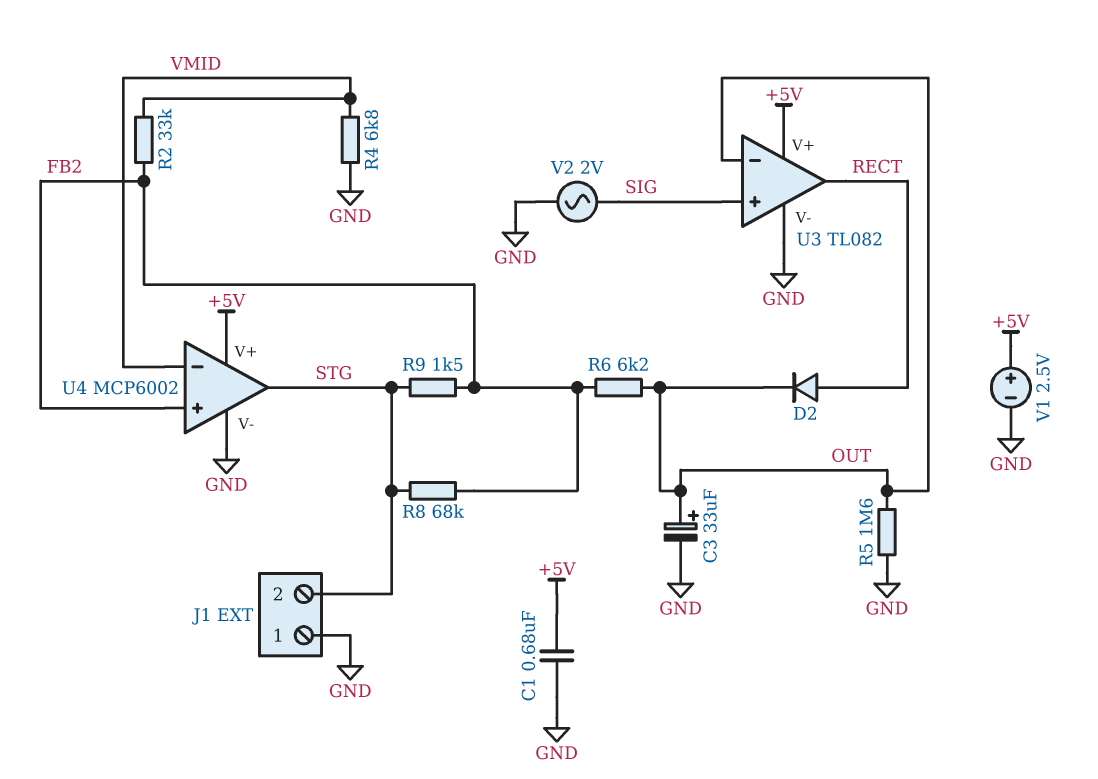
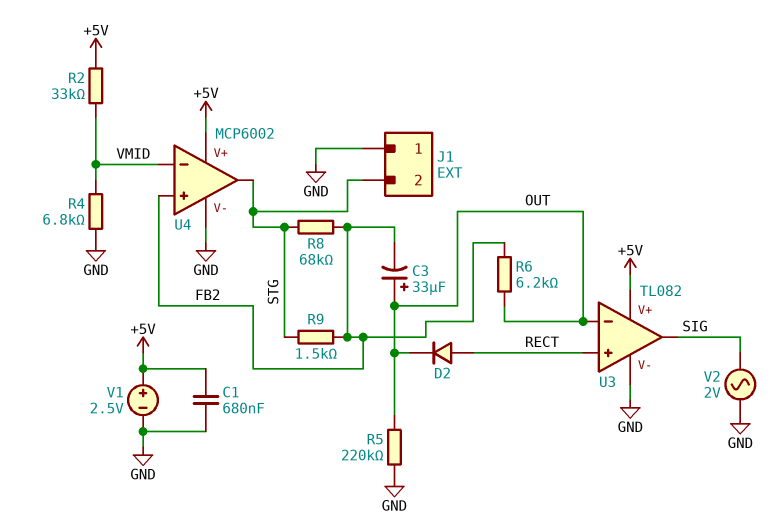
C3: 33uF (plus OUT, minus GND) -> 33uF (plus OUT, minus FB2)
R2: 33k (FB2, VMID) -> 33k (+5V, VMID)
R5: 1.6M (GND, OUT) -> 220k (GND, OUT)
U3 pin in+: SIG -> RECT
U3 pin out: RECT -> SIG

